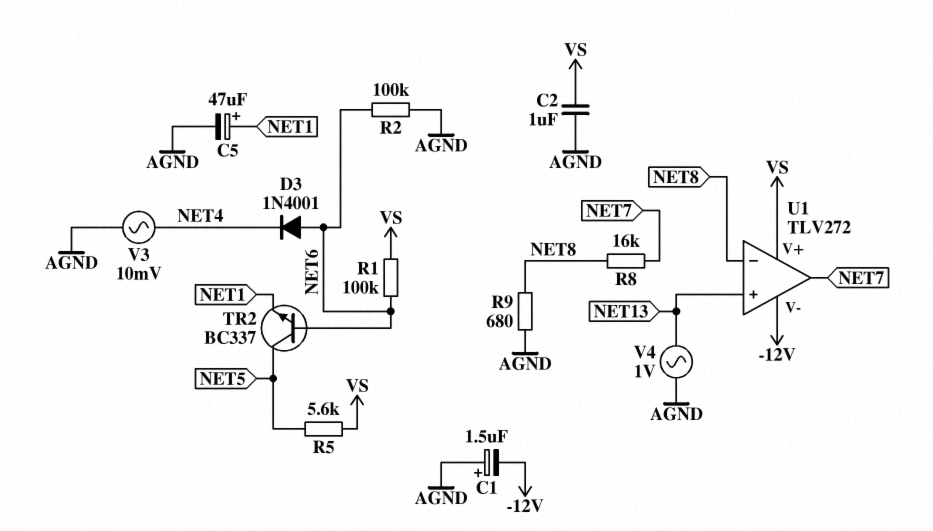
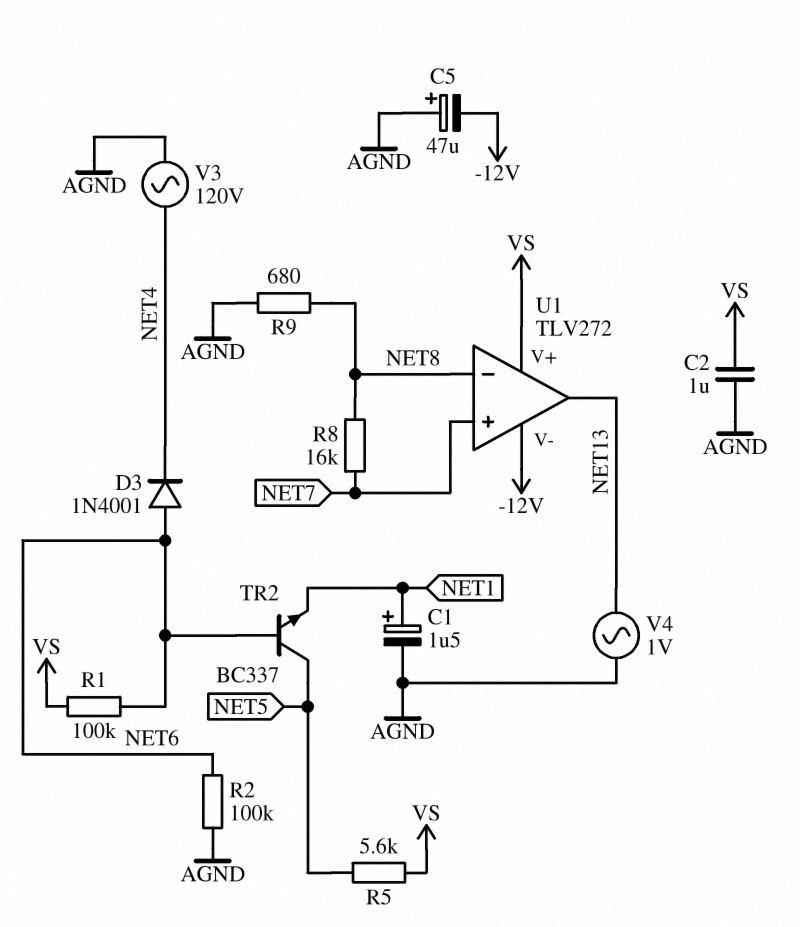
C1: 1.5uF (plus AGND, minus -12V) -> 1.5uF (plus NET1, minus AGND)
C5: 47uF (plus NET1, minus AGND) -> 47uF (plus AGND, minus -12V)
U1 pin in+: NET13 -> NET7
U1 pin out: NET7 -> NET13
V3: AC 10mV (AGND, NET4) -> AC 120V (AGND, NET4)

